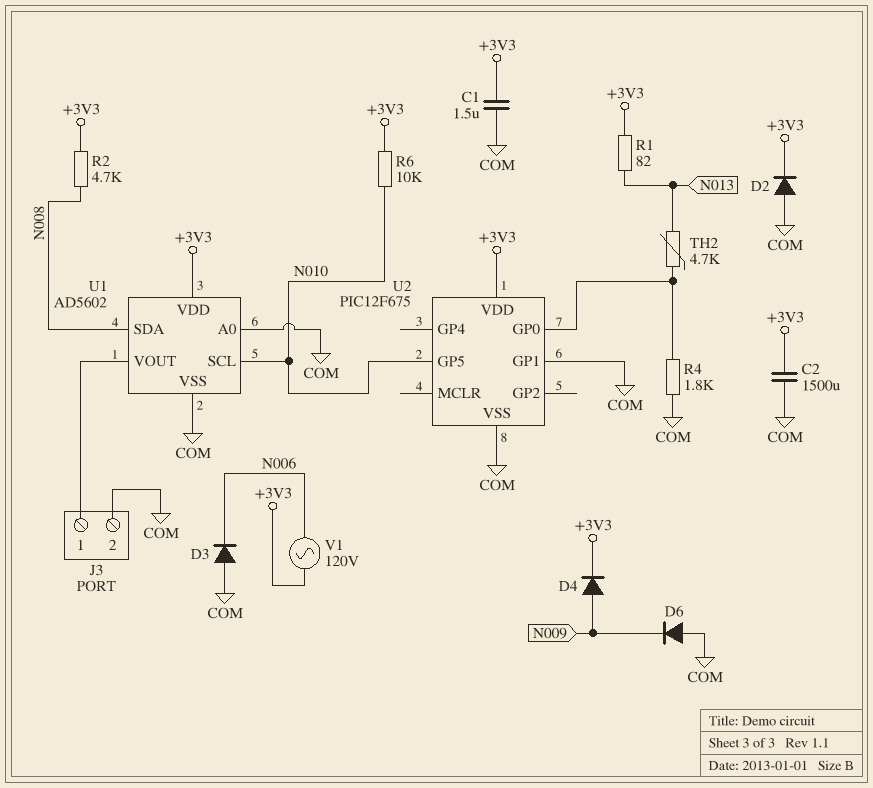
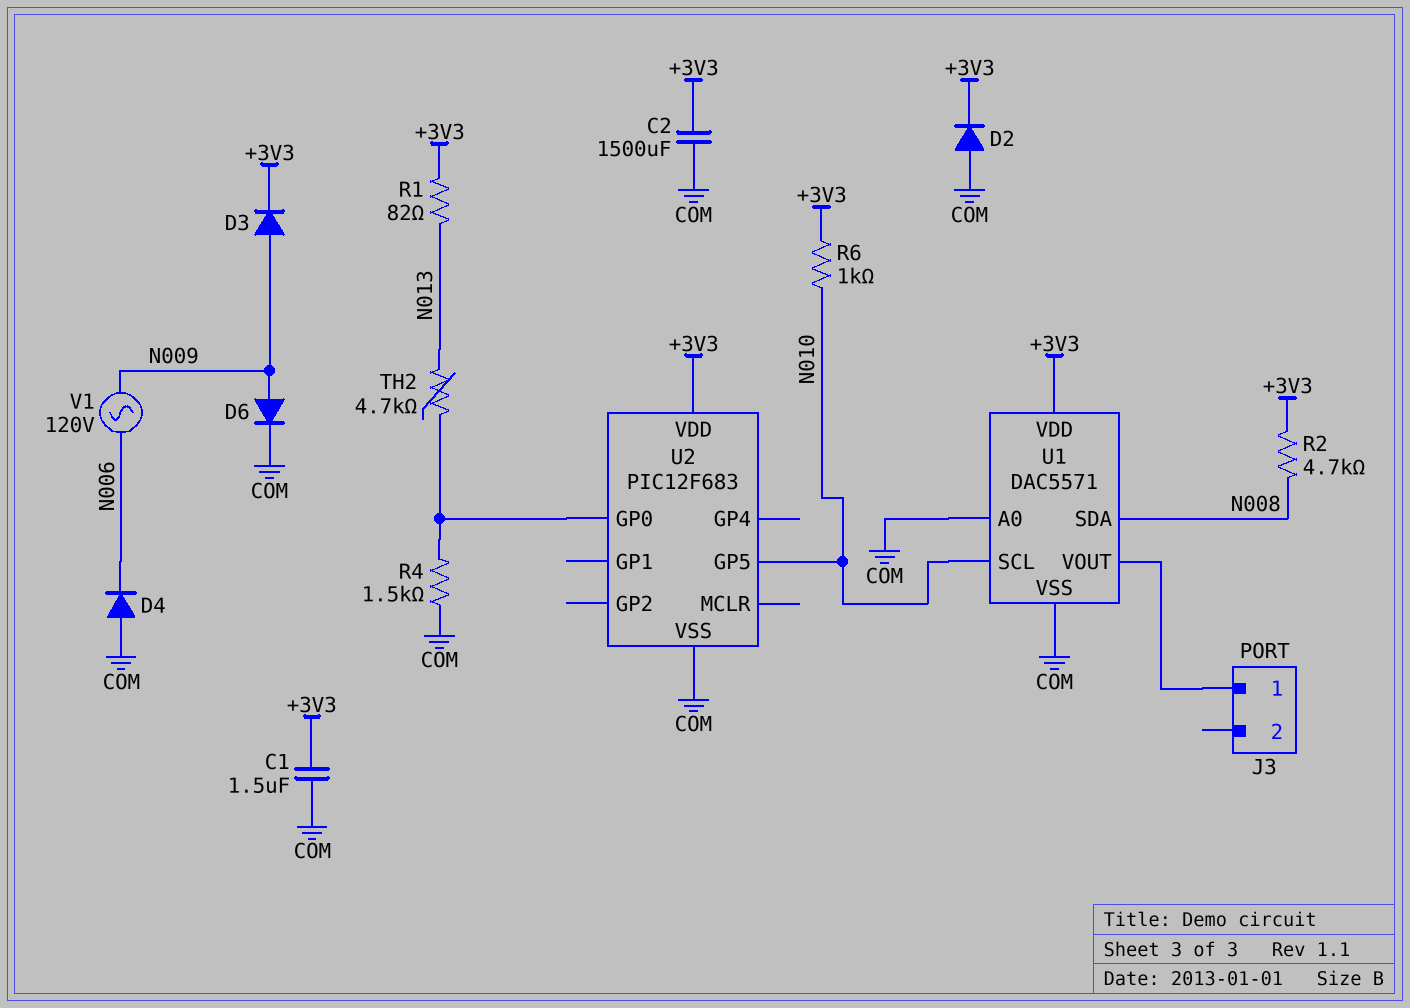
D3: diode (A COM, K N006) -> diode (A N009, K +3V3)
D4: diode (A N009, K +3V3) -> diode (A COM, K N006)
D6: diode (A COM, K N009) -> diode (A N009, K COM)
J3 pin 2: COM -> none
R4: 1.8k (COM, U2/GP0) -> 1.5k (COM, U2/GP0)
R6: 10k (+3V3, N010) -> 1k (+3V3, N010)
U1: AD5602 -> DAC5571
U2: PIC12F675 -> PIC12F683
U2 pin GP1: COM -> none
V1: AC 120V (+3V3, N006) -> AC 120V (N006, N009)

